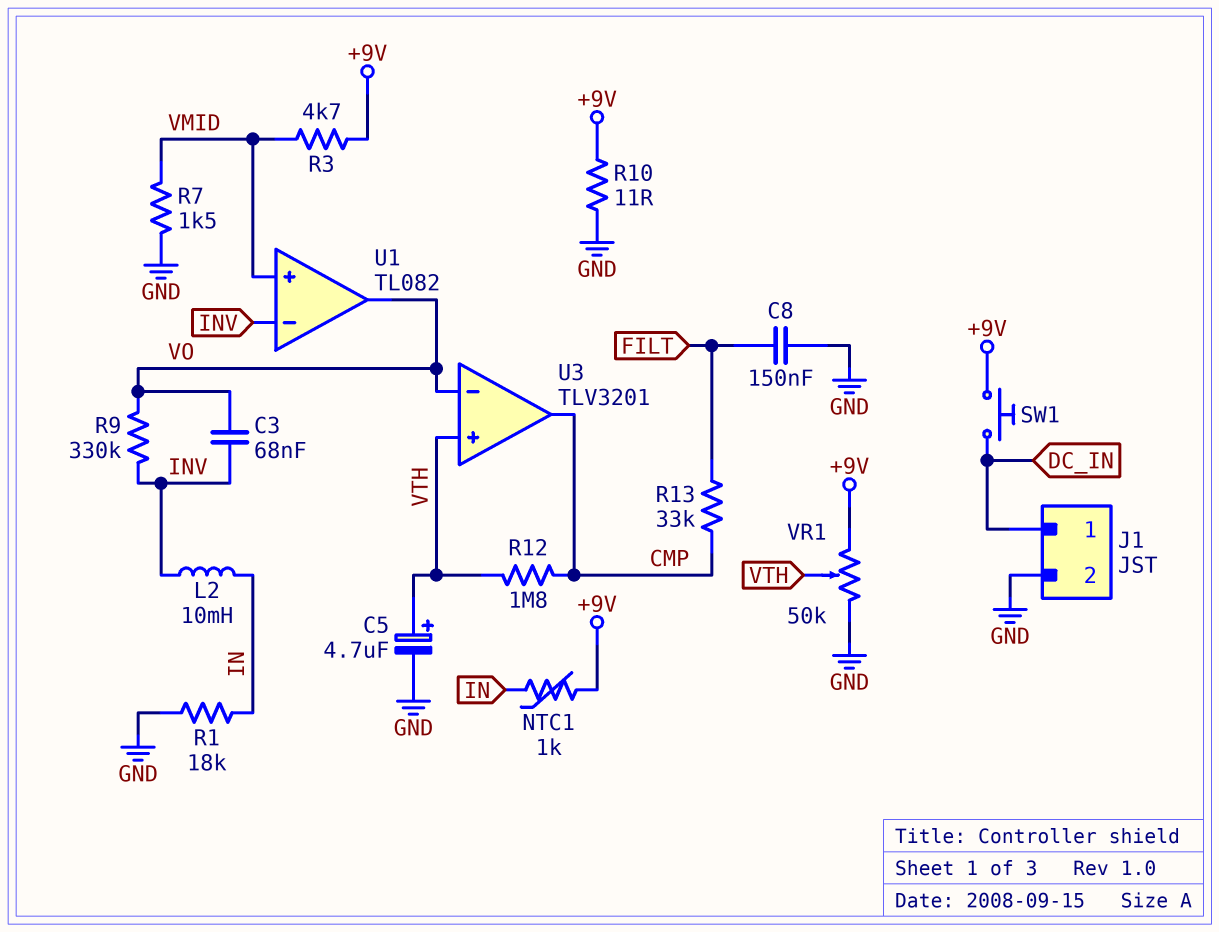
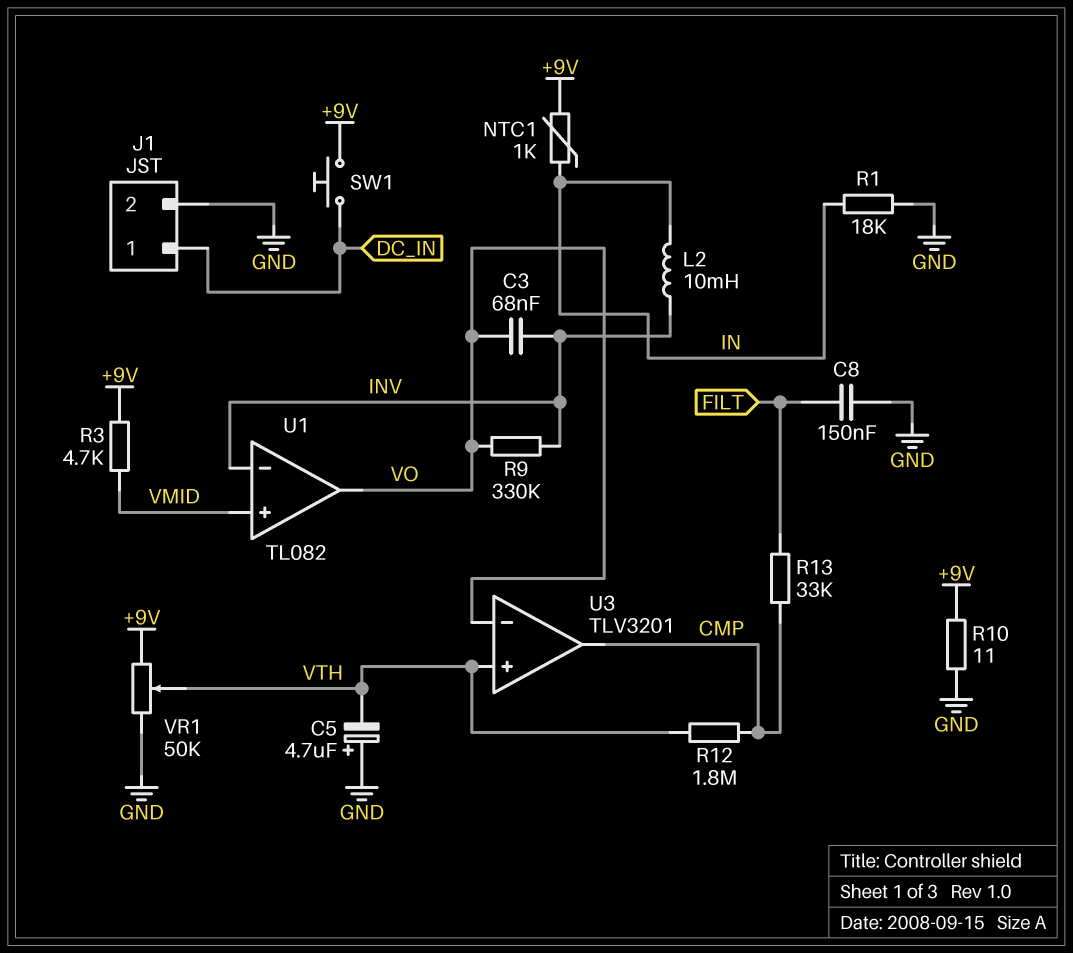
C5: 4.7uF (plus VTH, minus GND) -> 4.7uF (plus GND, minus VTH)
R7: 1.5k (GND, VMID) -> none

